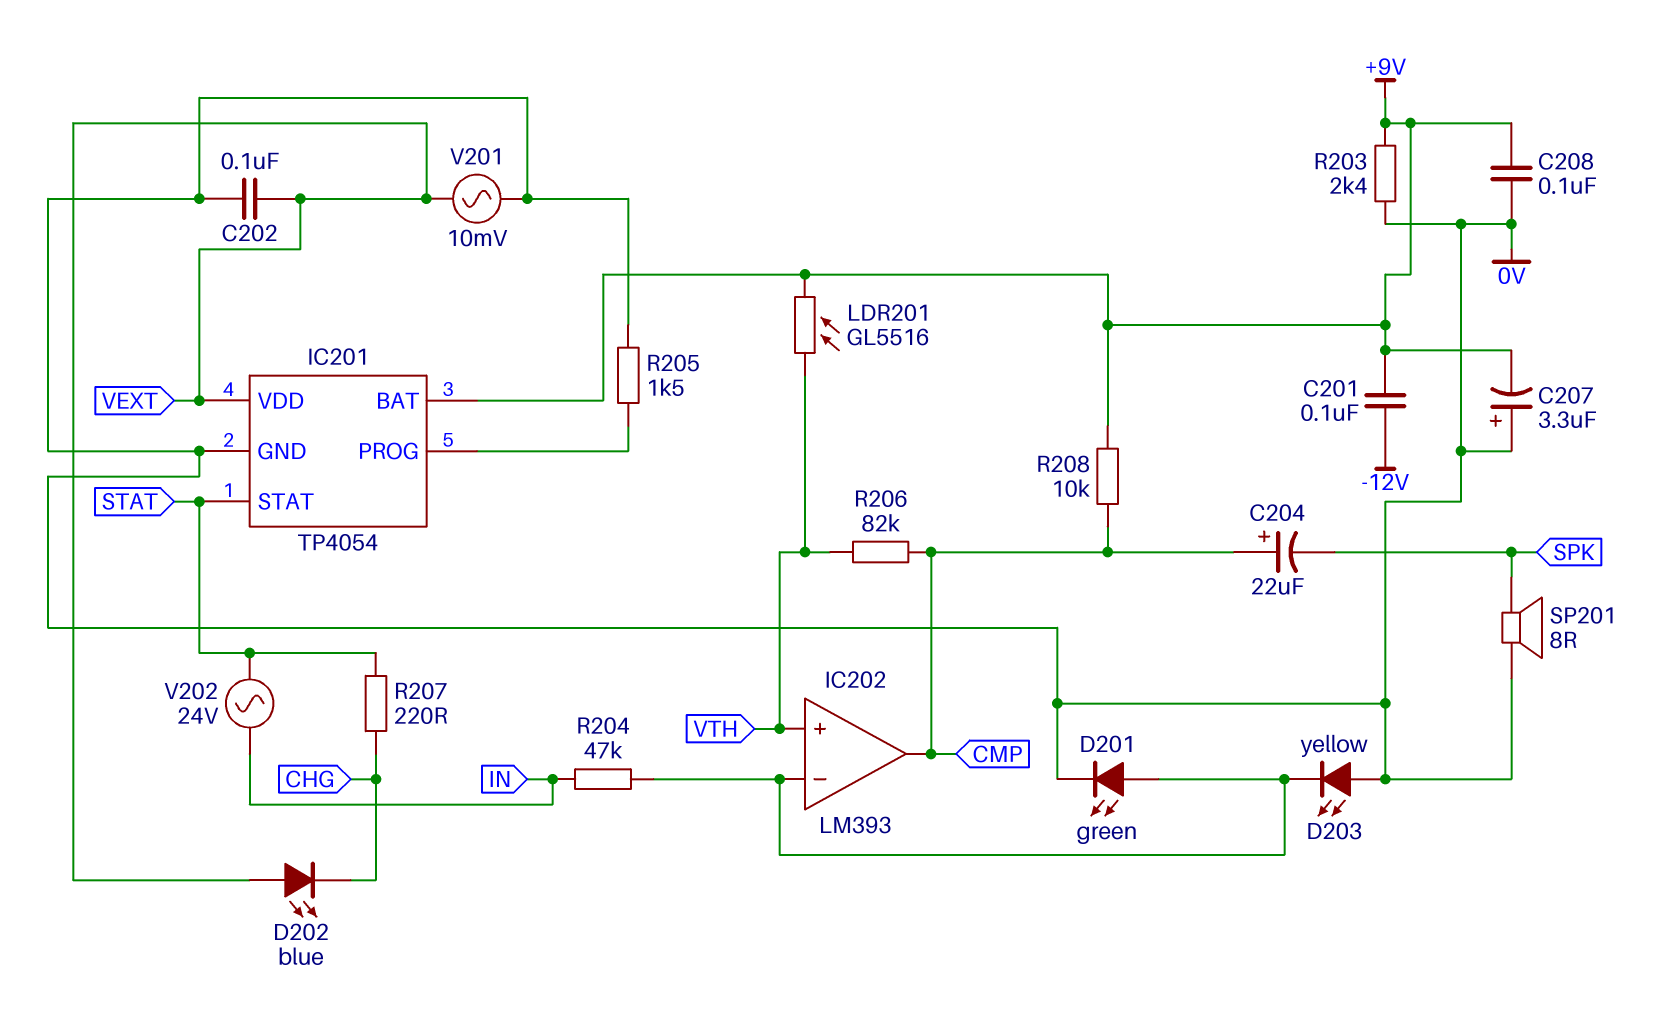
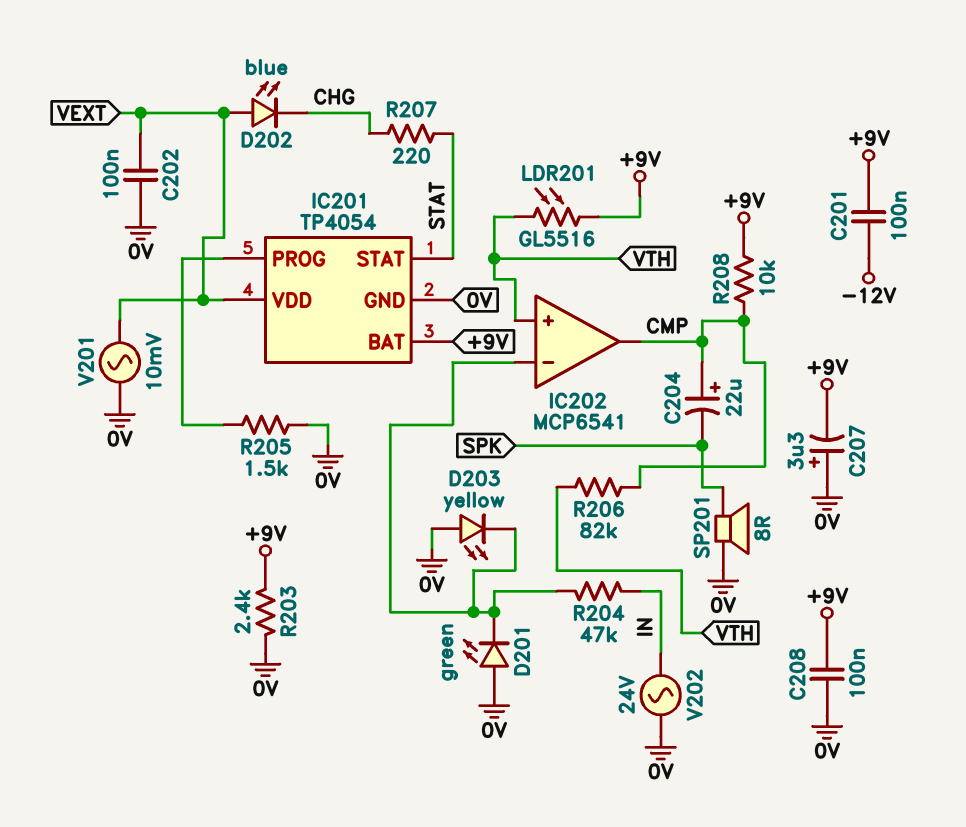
D201: LED green (A IC202/in-, K 0V) -> LED green (A 0V, K IC202/in-)
IC202: LM393 -> MCP6541
V202: AC 24V (IN, STAT) -> AC 24V (0V, IN)

